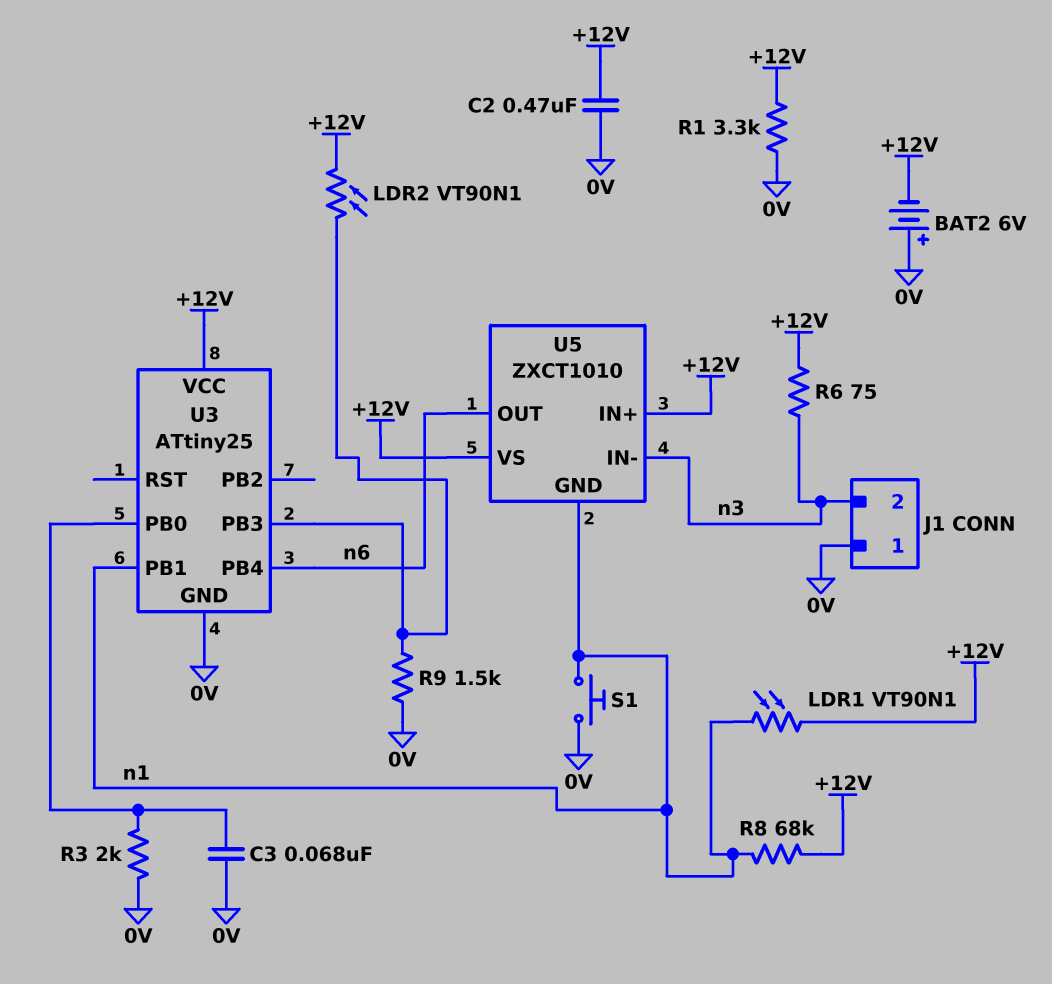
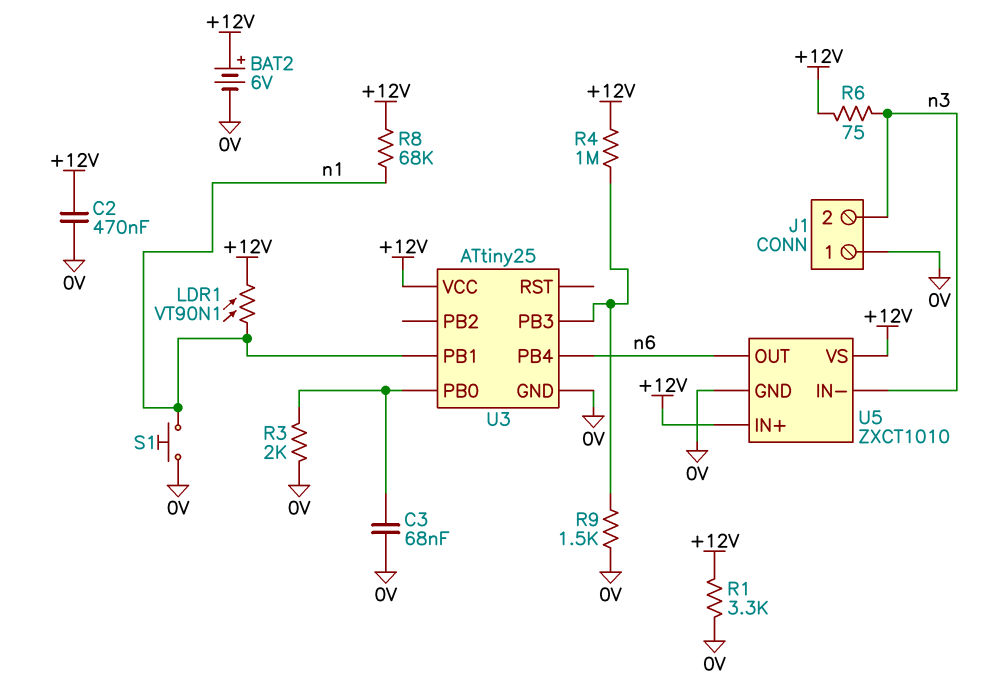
BAT2: 6V (plus 0V, minus +12V) -> 6V (plus +12V, minus 0V)
LDR2: VT90N1 (+12V, U3/PB3) -> none
R4: none -> 1M (+12V, U3/PB3)
U5 pin GND: n1 -> 0V

